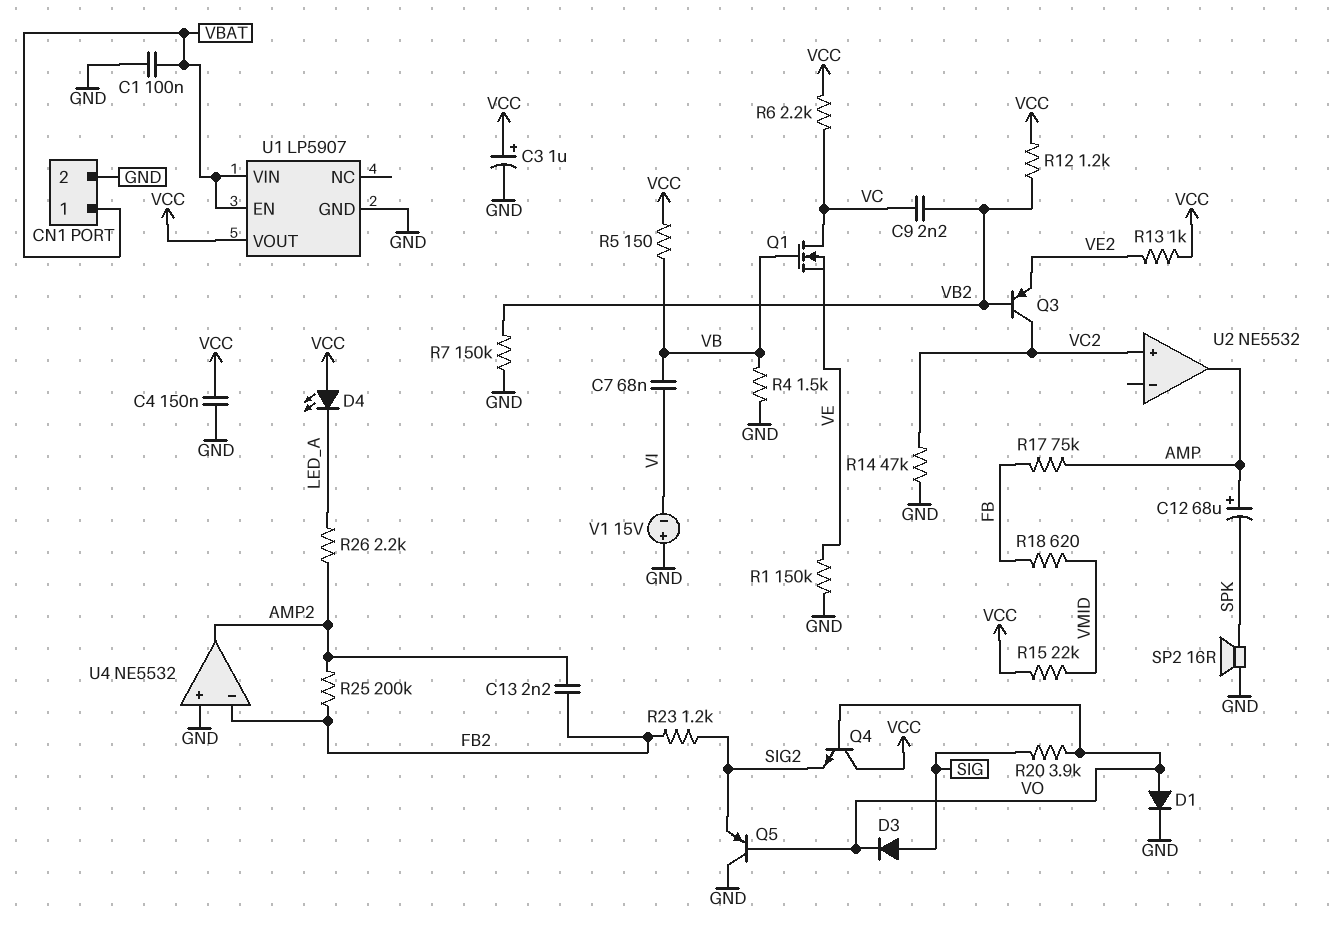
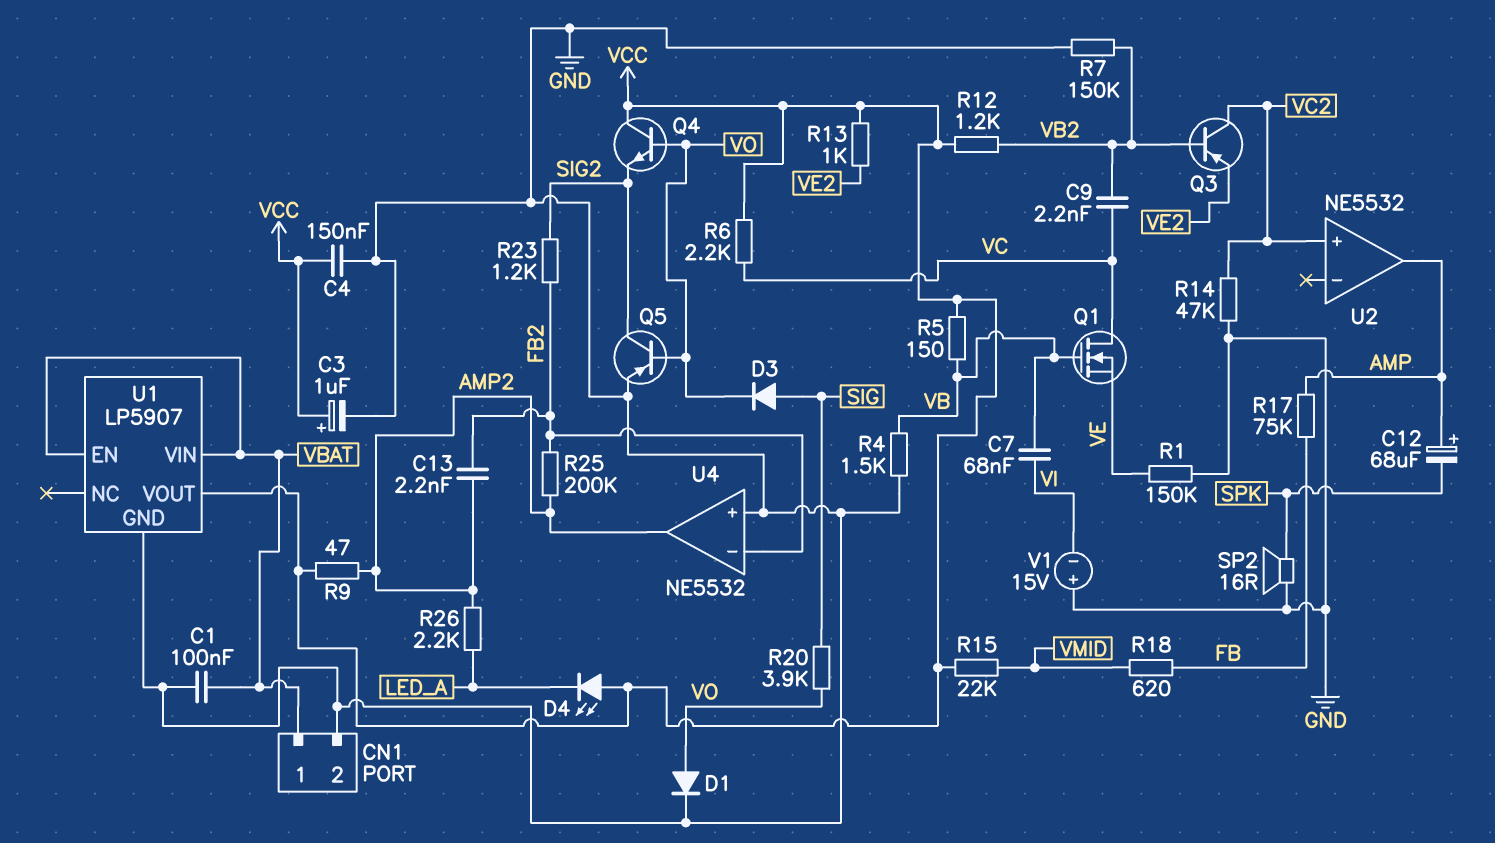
Q5: PNP (B VO, C GND, E SIG2) -> PNP (B VO, C SIG2, E GND)
R9: none -> 47 (AMP2, VCC)

